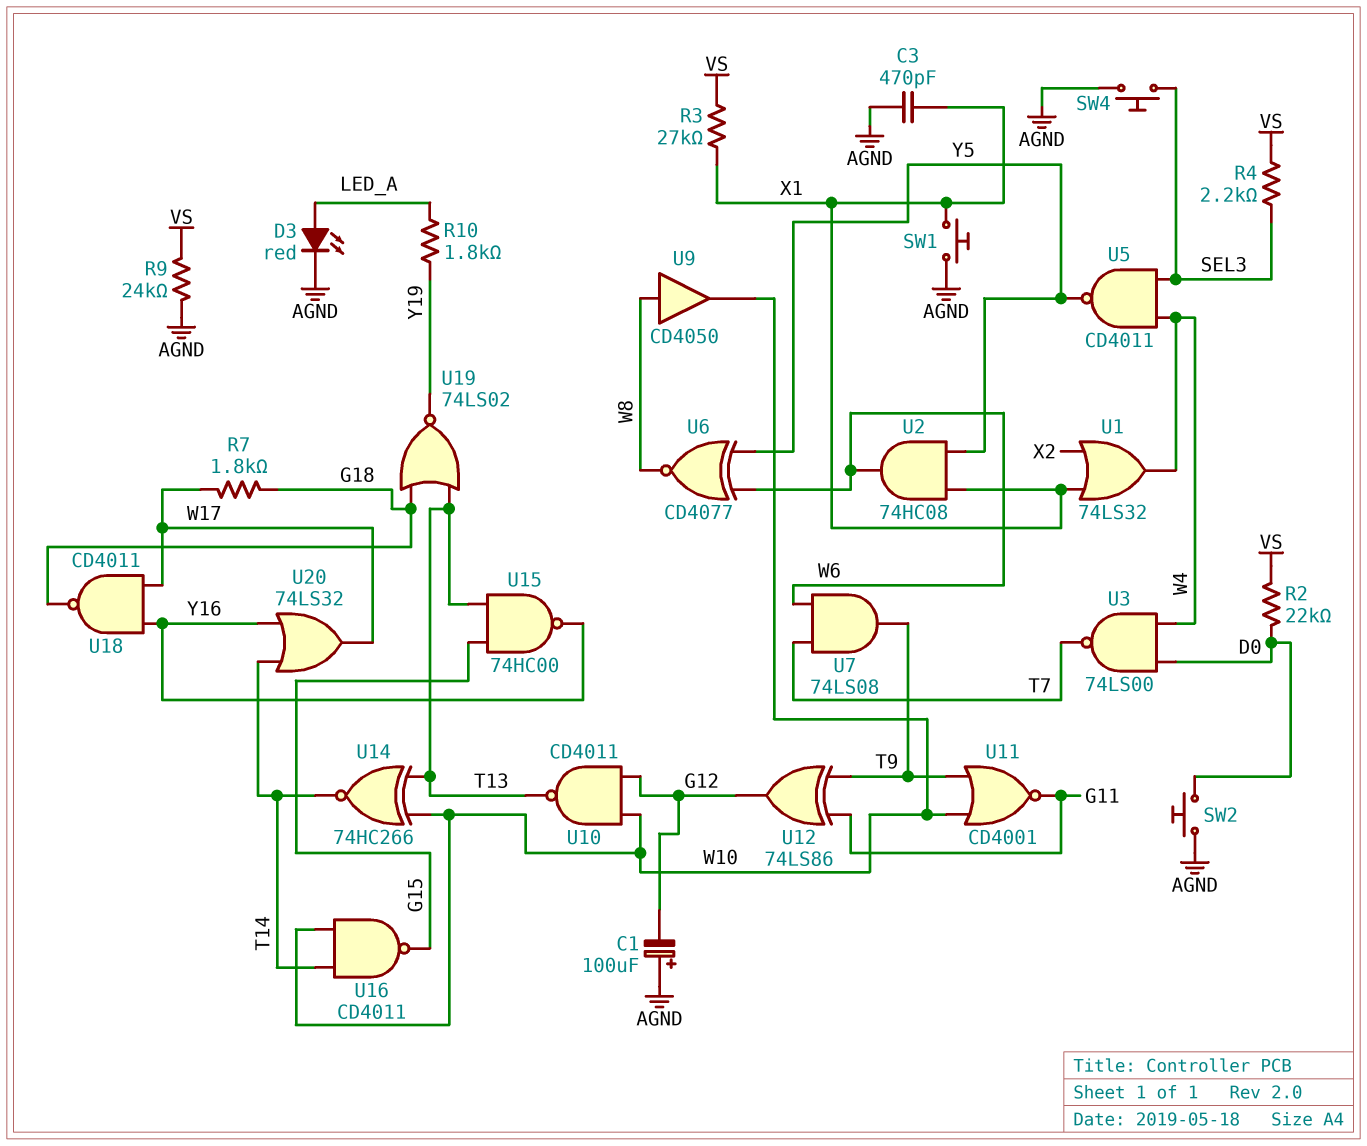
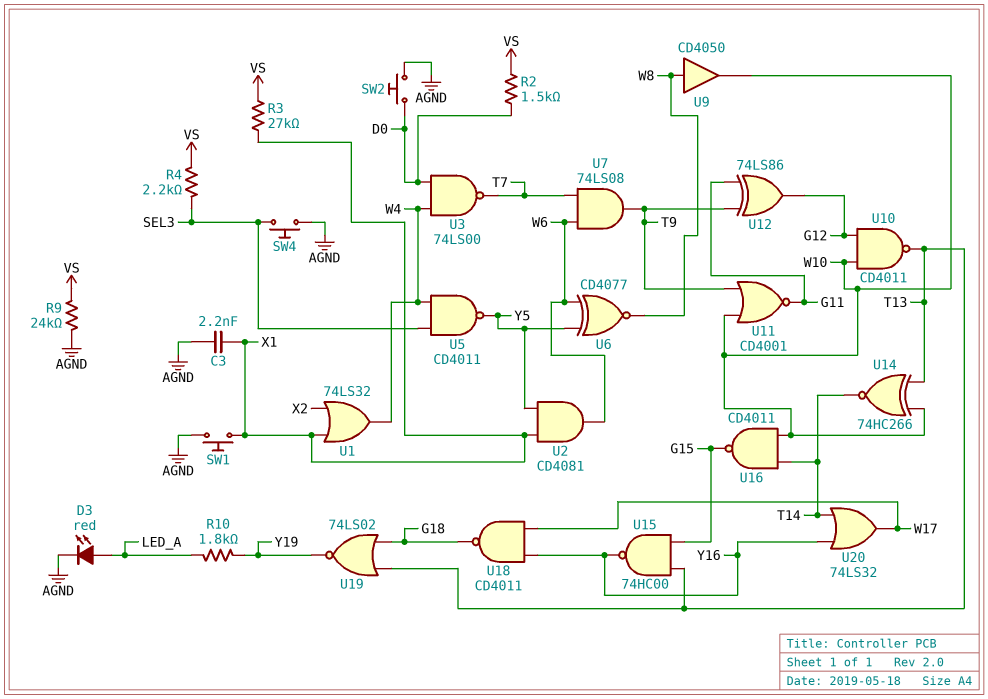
C1: 100uF (plus AGND, minus G12) -> none
C3: 470pF (AGND, X1) -> 2.2nF (AGND, X1)
R2: 22k (D0, VS) -> 1.5k (D0, VS)
R7: 1.8k (G18, W17) -> none
U2: AND 74HC08 (in X1, in Y5, out W6) -> AND CD4081 (in X1, in Y5, out W6)

